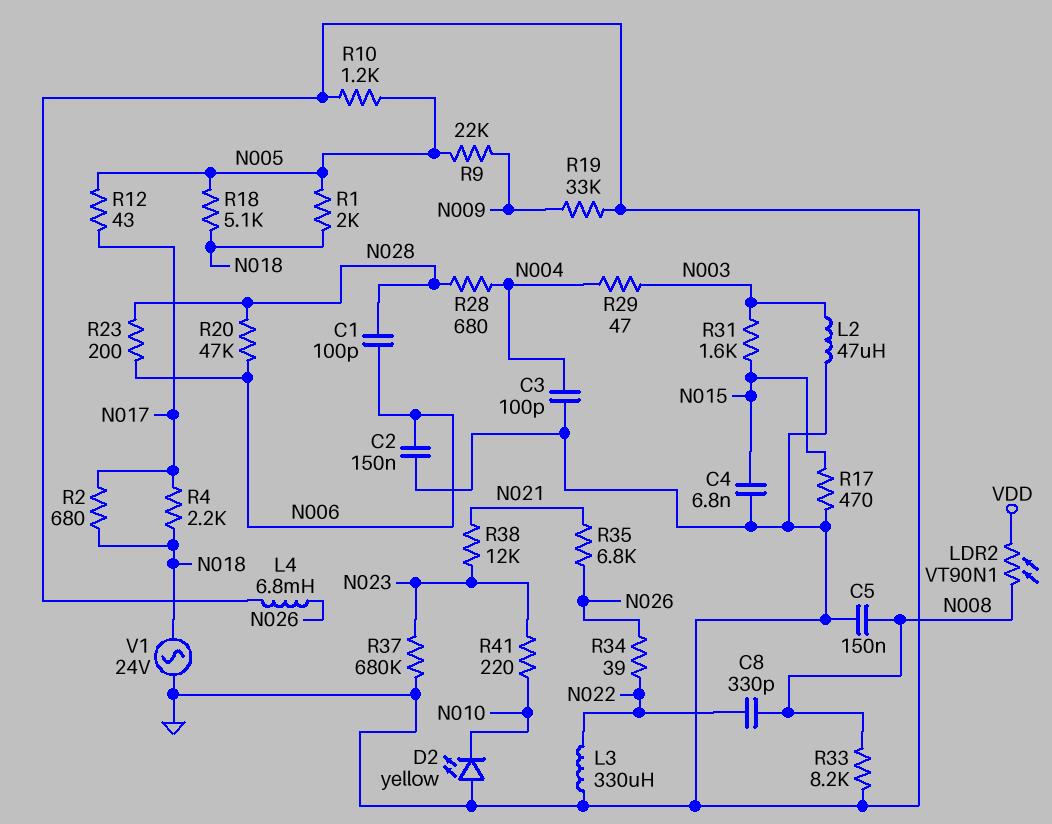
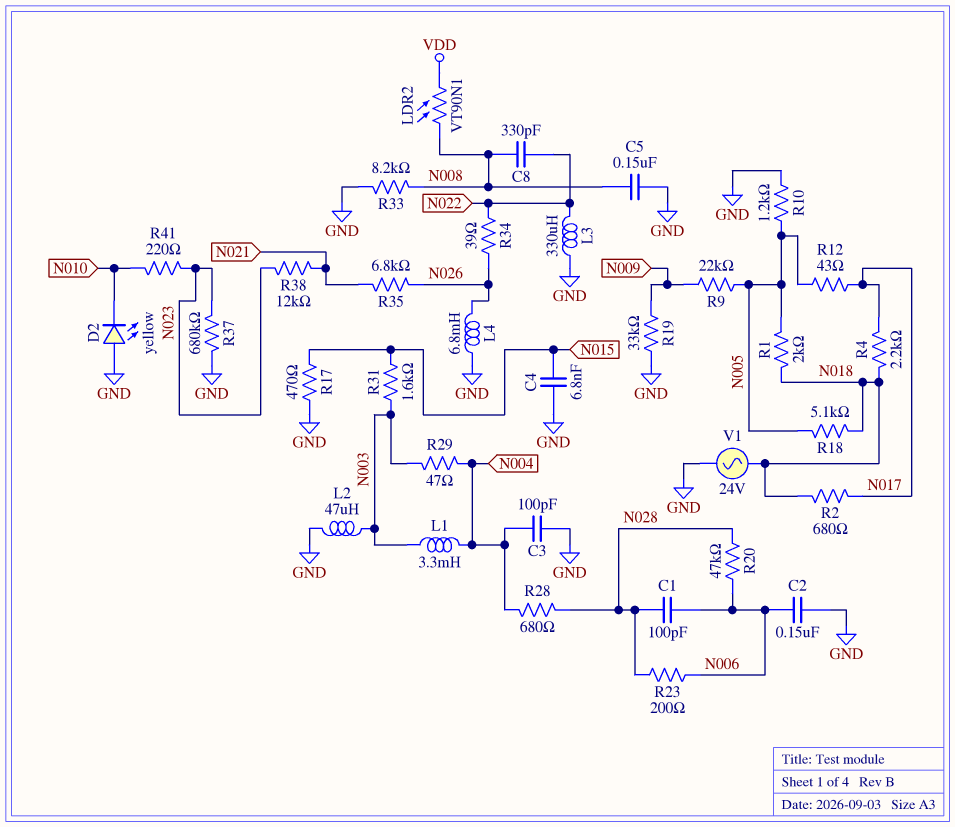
L1: none -> 3.3mH (N003, N004)

